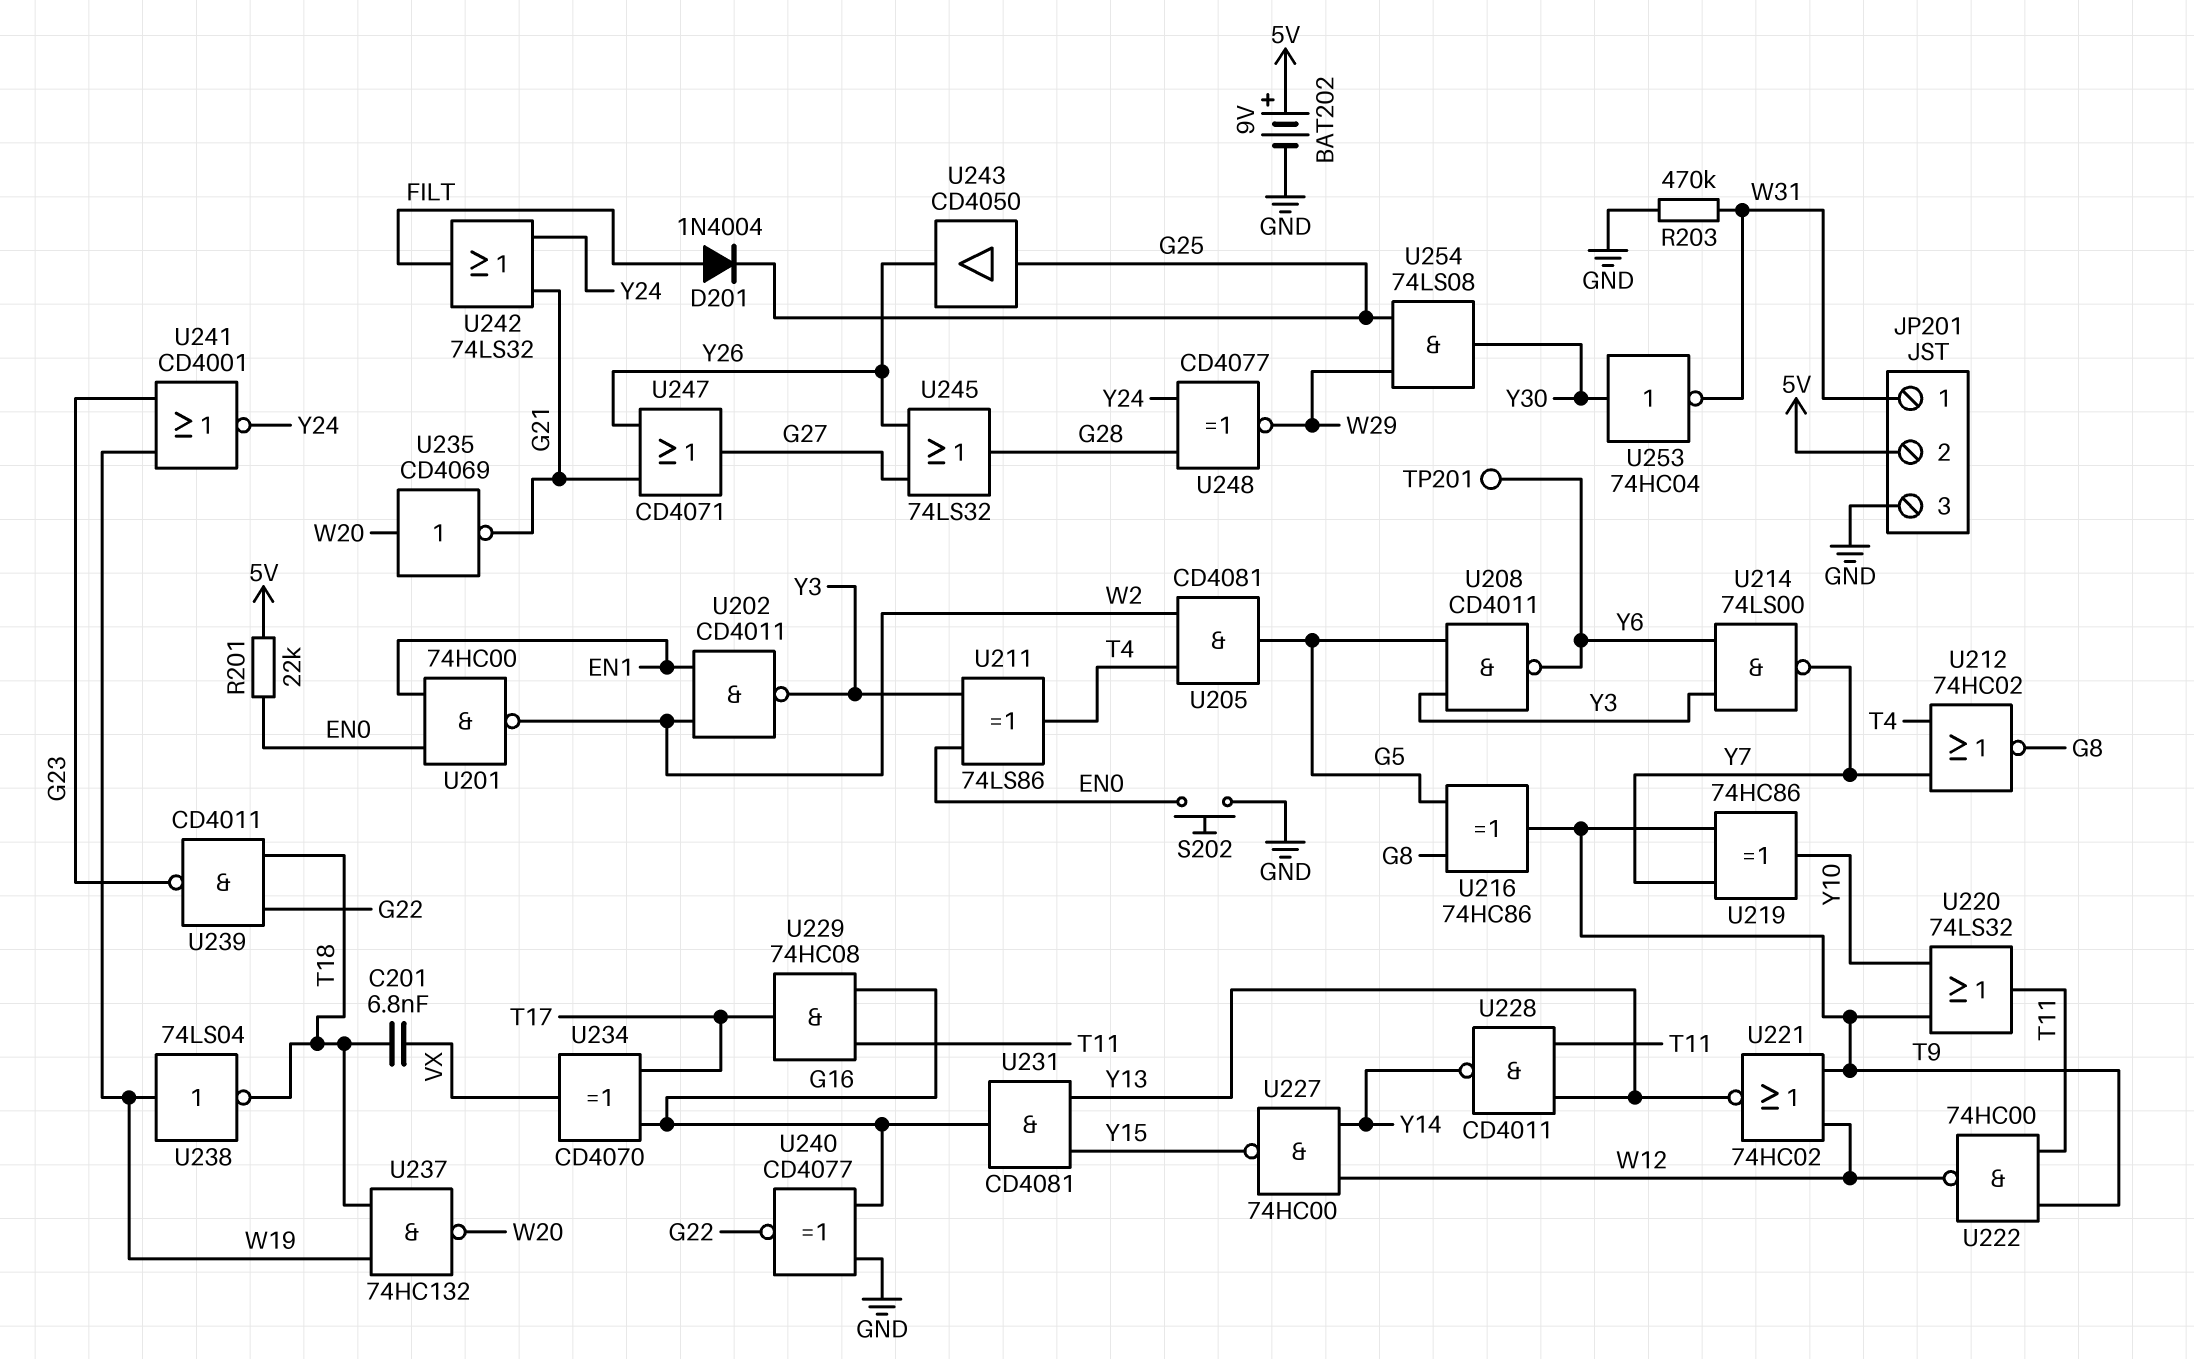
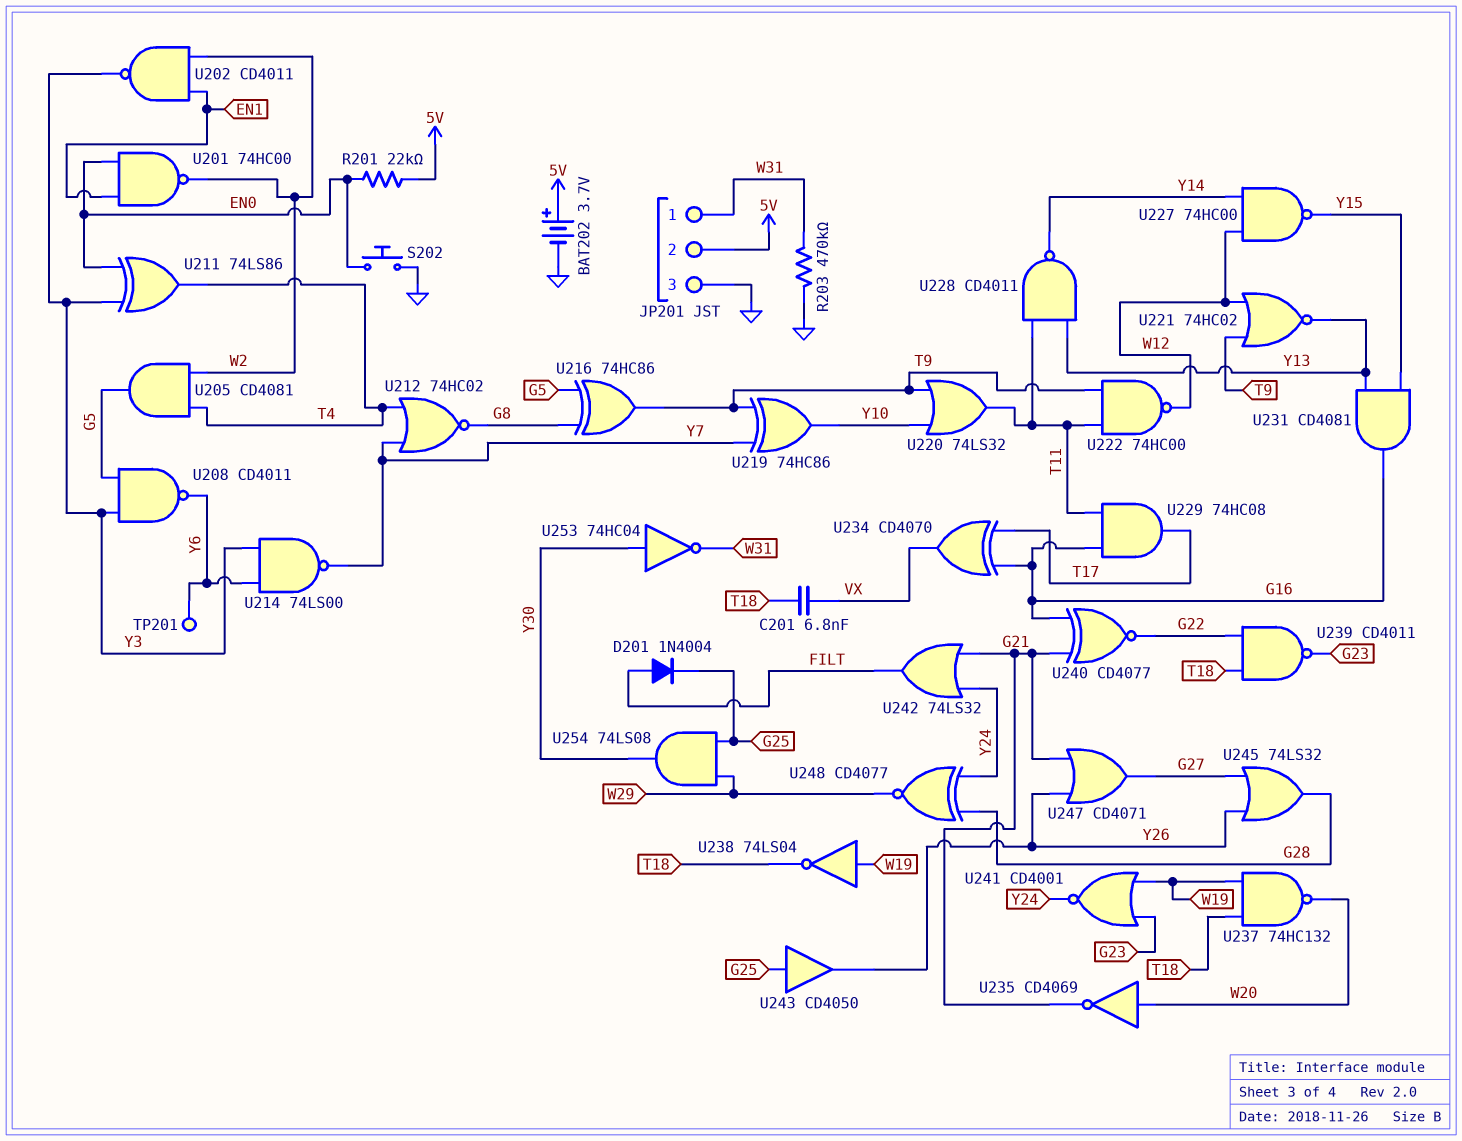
BAT202: 9V (plus 5V, minus GND) -> 3.7V (plus 5V, minus GND)
U240: XNOR CD4077 (in G16, in GND, out G22) -> XNOR CD4077 (in G16, in G21, out G22)

